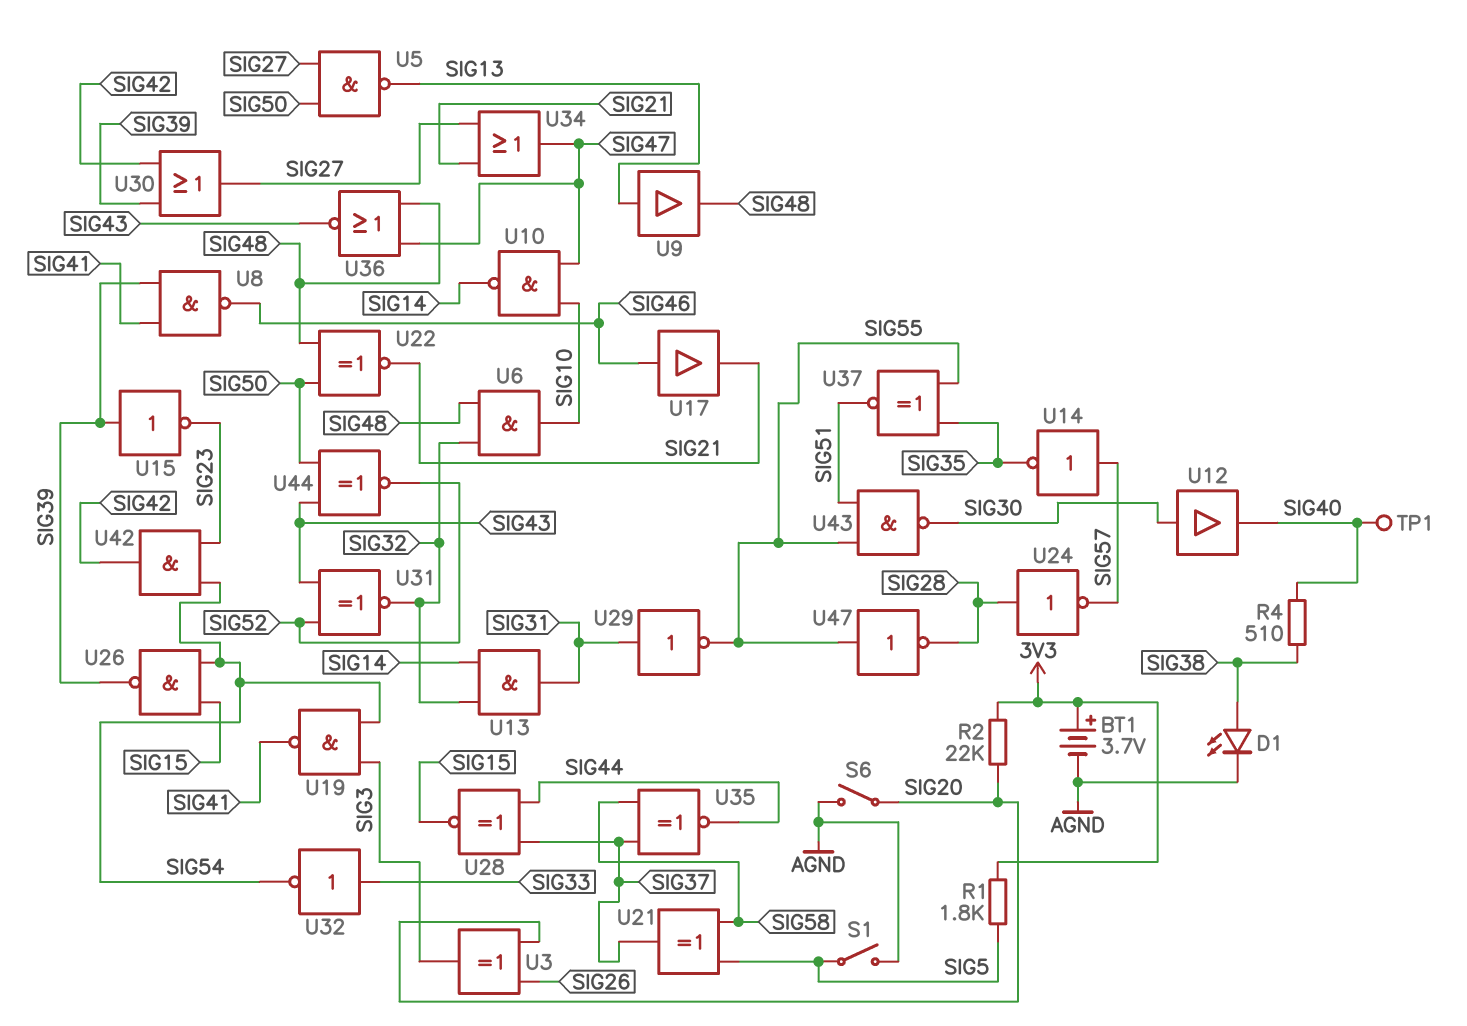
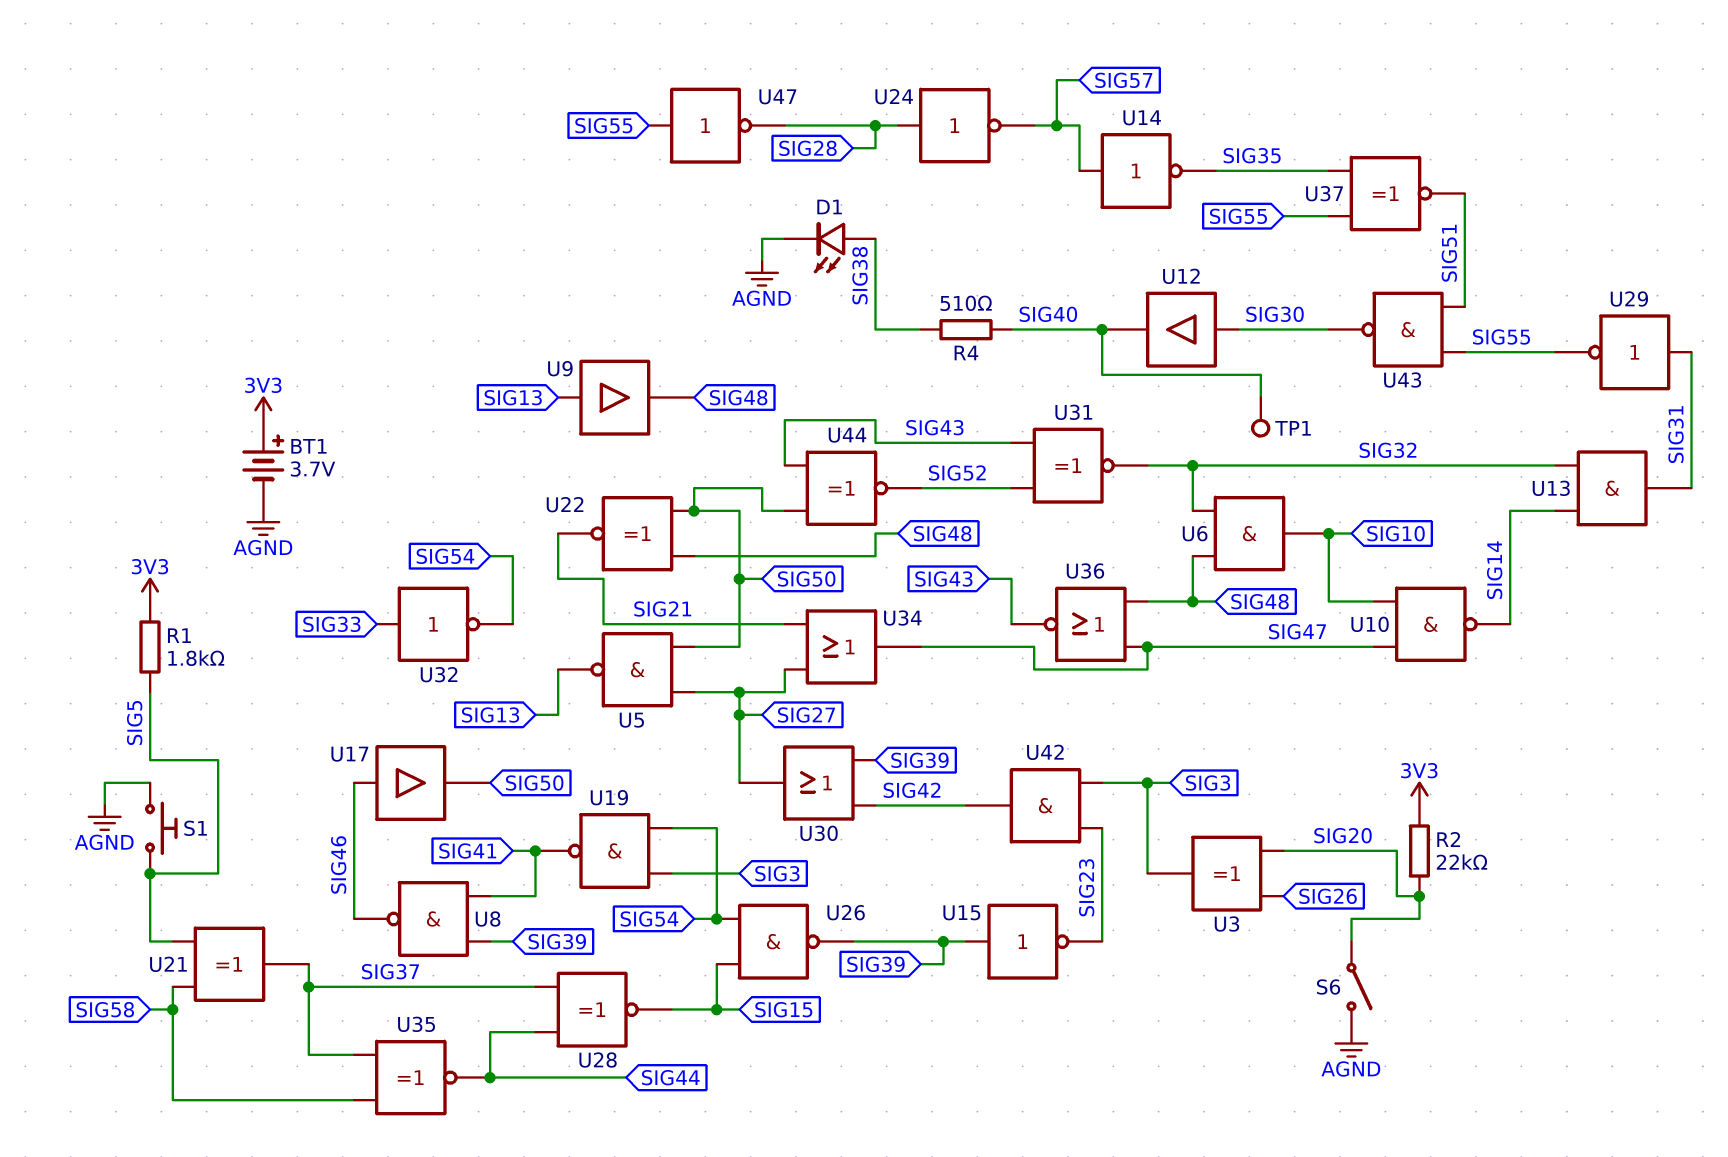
S1: switch (AGND, SIG5) -> button (AGND, SIG5)
U17: buffer (in SIG46, out SIG21) -> buffer (in SIG46, out SIG50)
U42: AND (in SIG23, in SIG54, out SIG42) -> AND (in SIG3, in SIG23, out SIG42)

